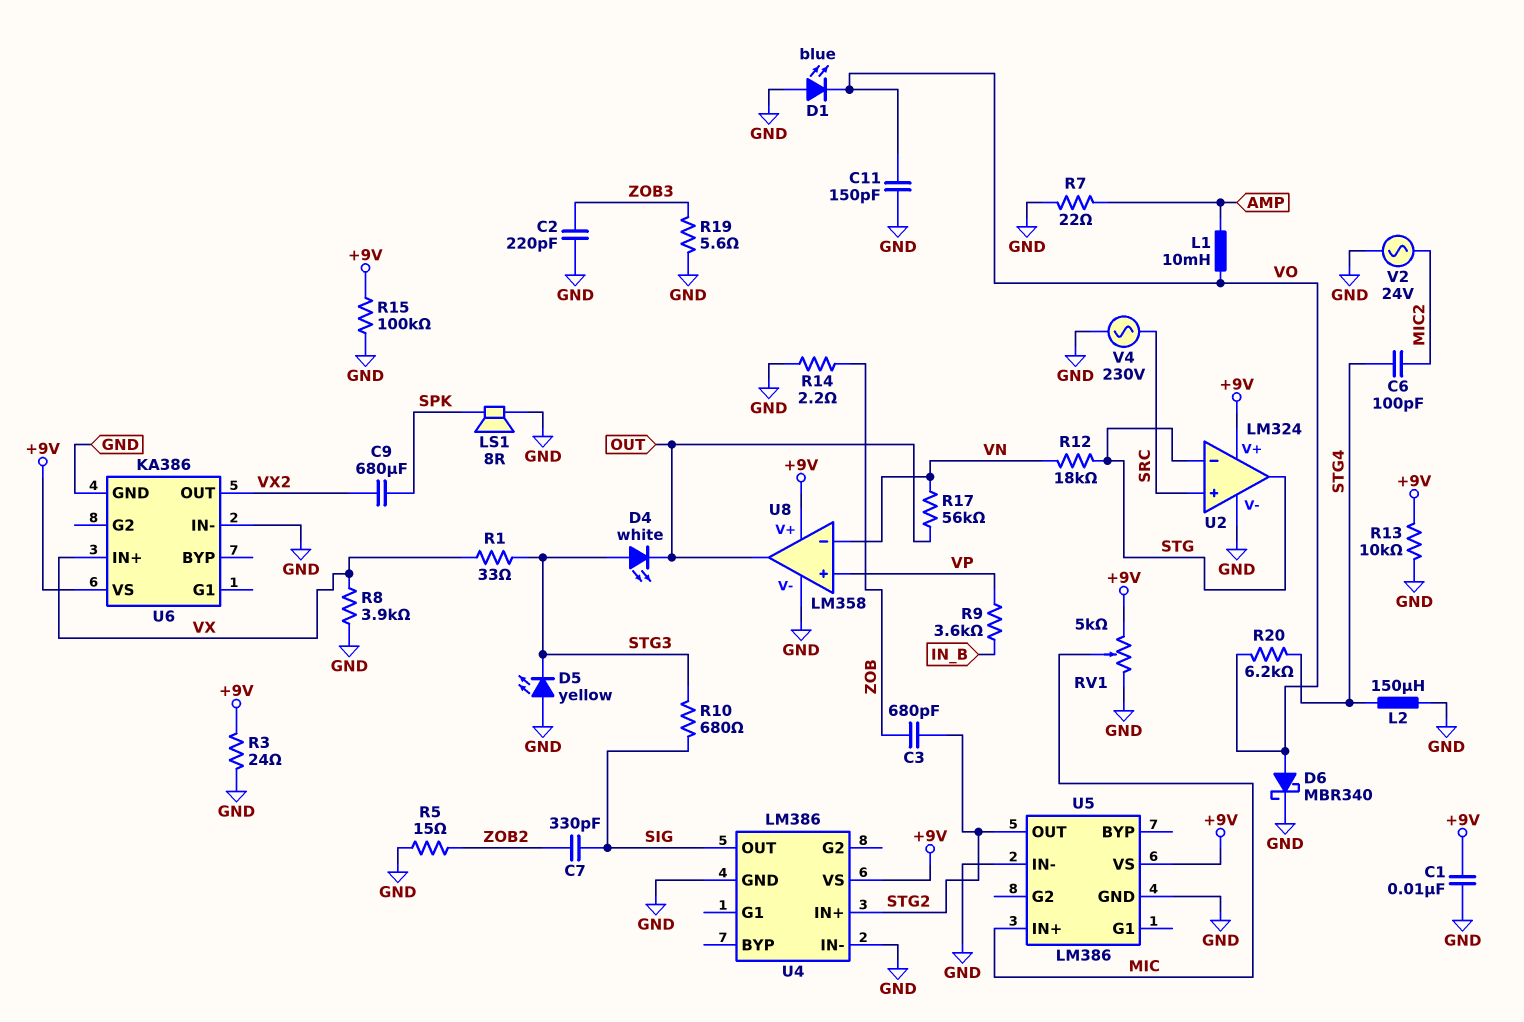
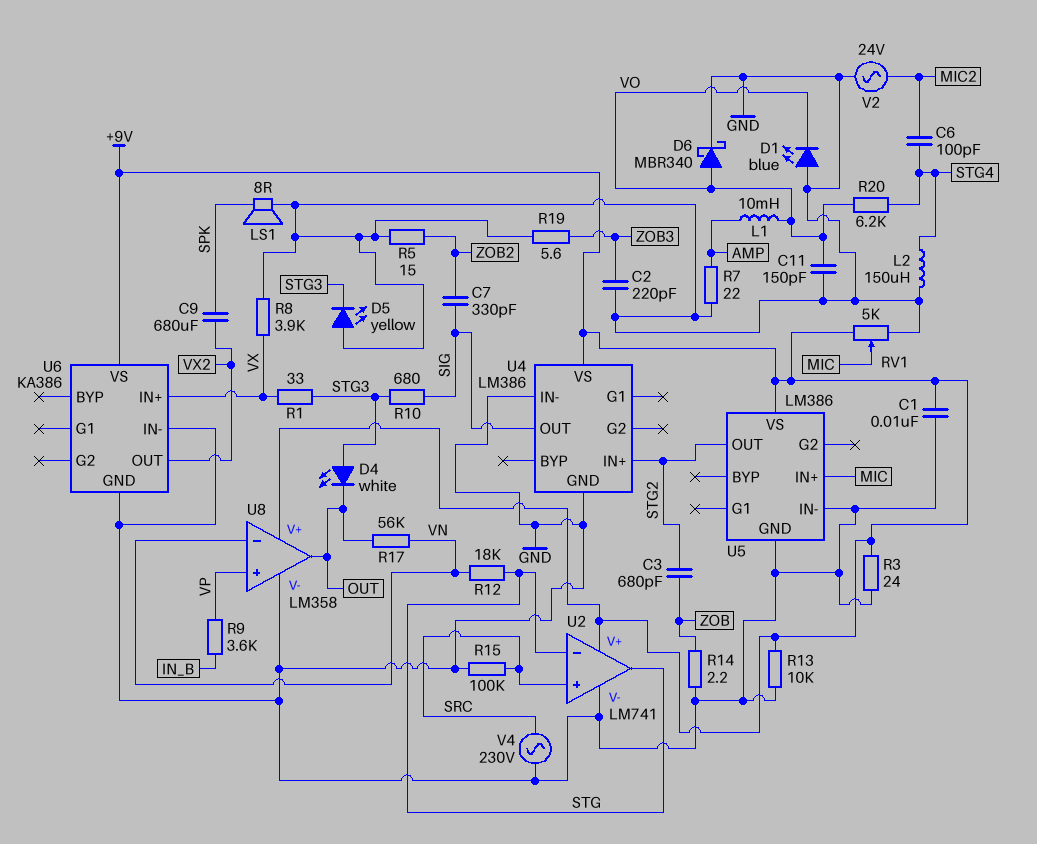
R15: 100k (+9V, GND) -> 100k (GND, SRC)
U2: LM324 -> LM741

